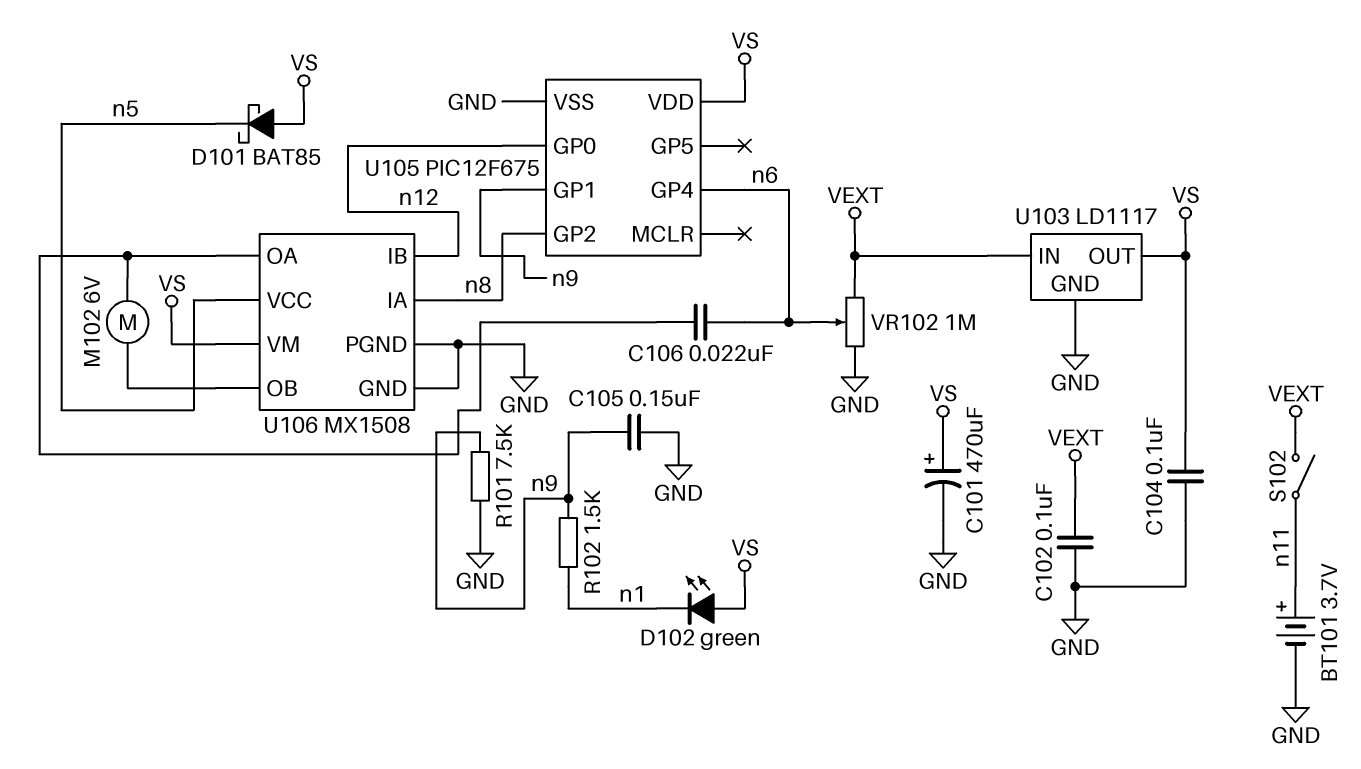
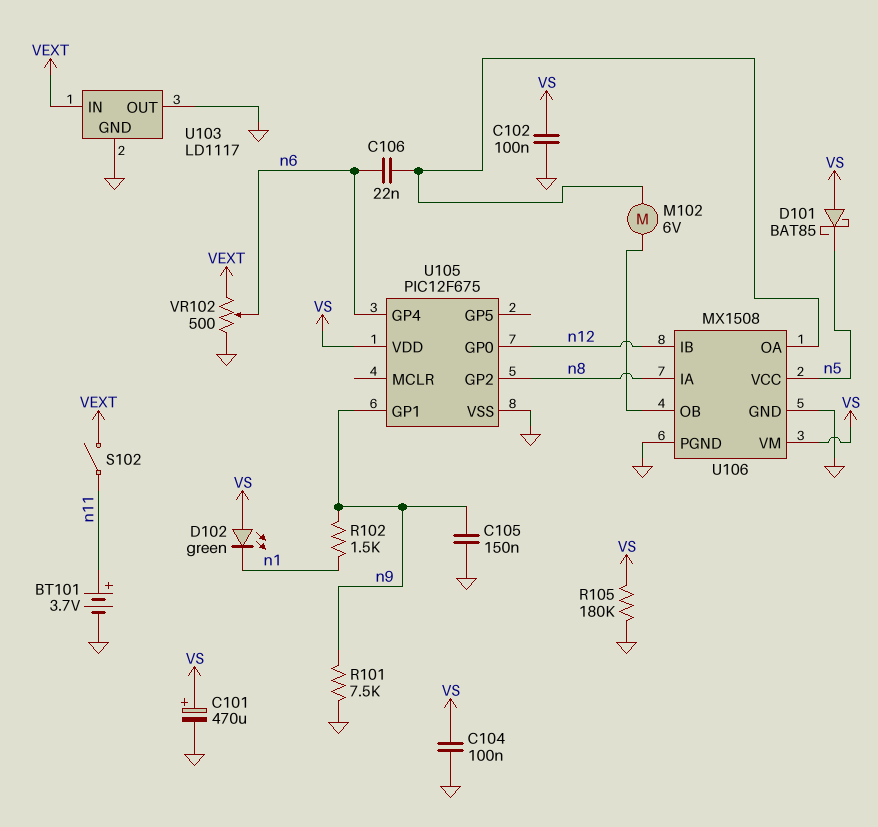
C102: 100nF (GND, VEXT) -> 100nF (GND, VS)
R105: none -> 180k (GND, VS)
U103 pin OUT: VS -> GND
VR102: 1M (GND, VEXT, wiper n6) -> 500 (GND, VEXT, wiper n6)

